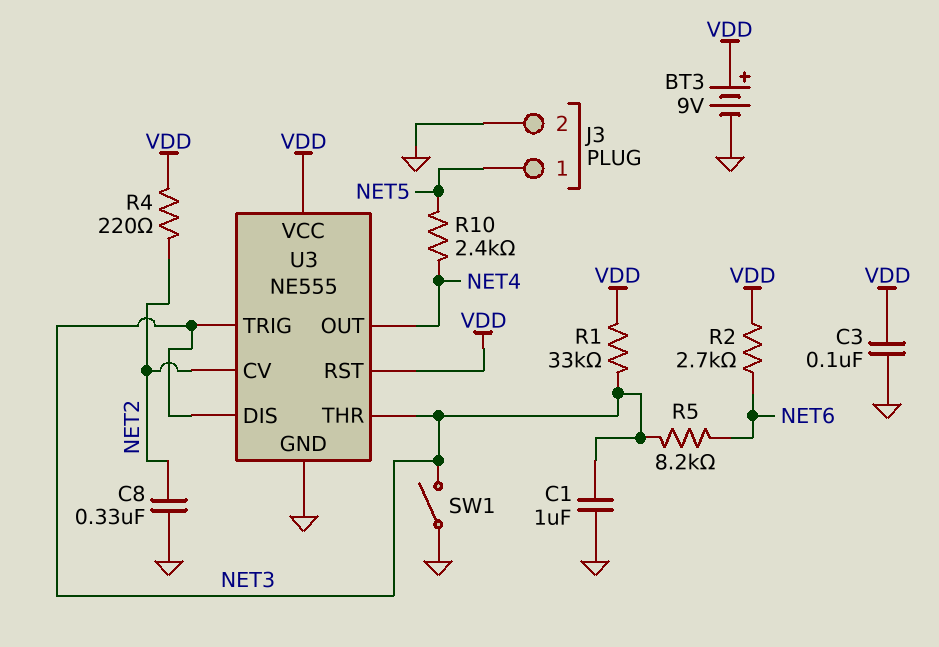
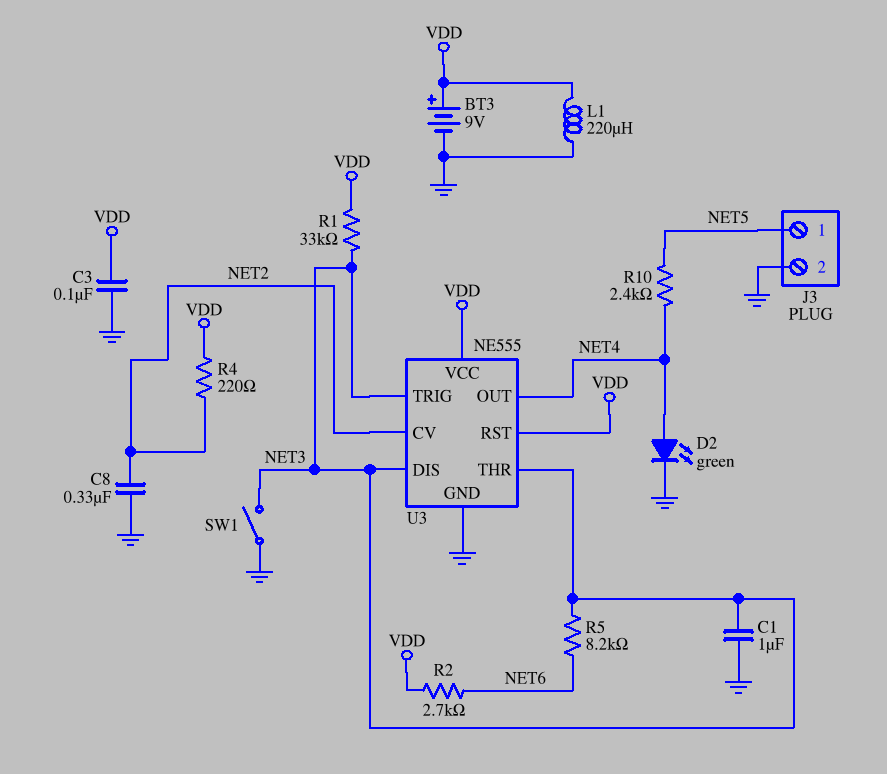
D2: none -> LED green (A NET4, K GND)
L1: none -> 220uH (GND, VDD)

